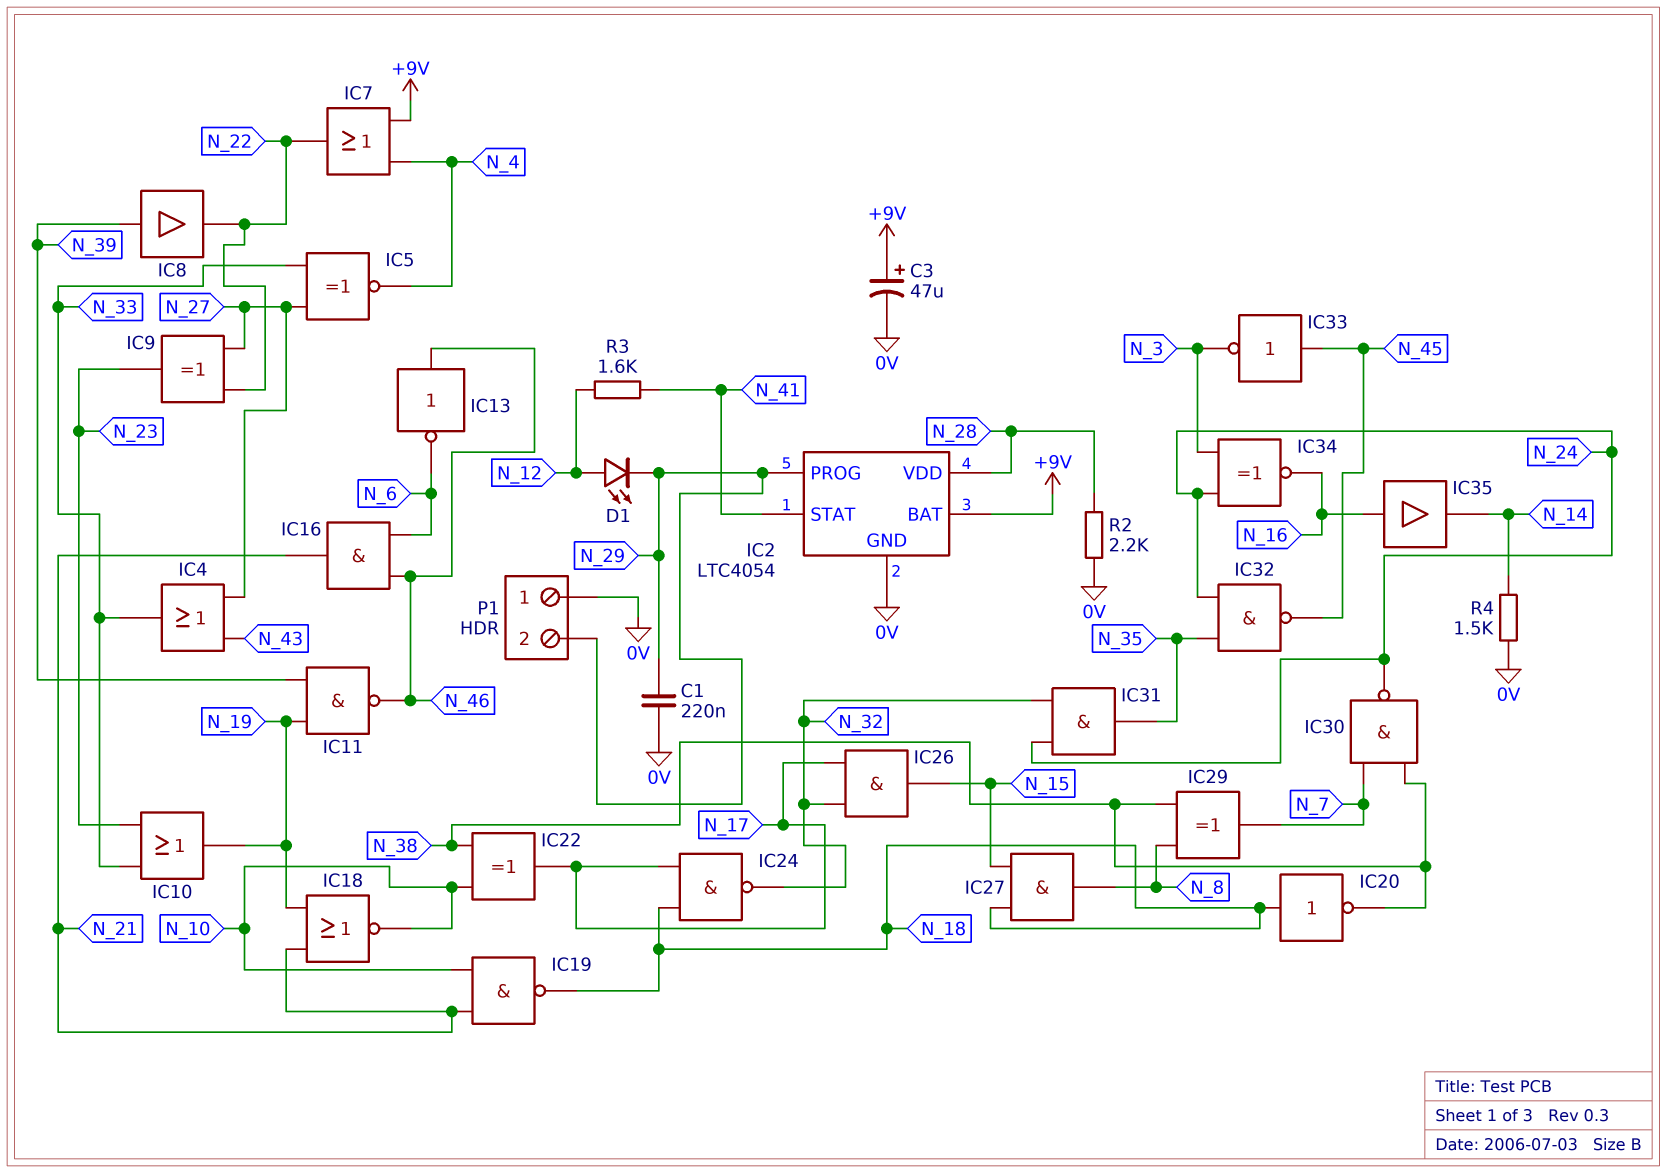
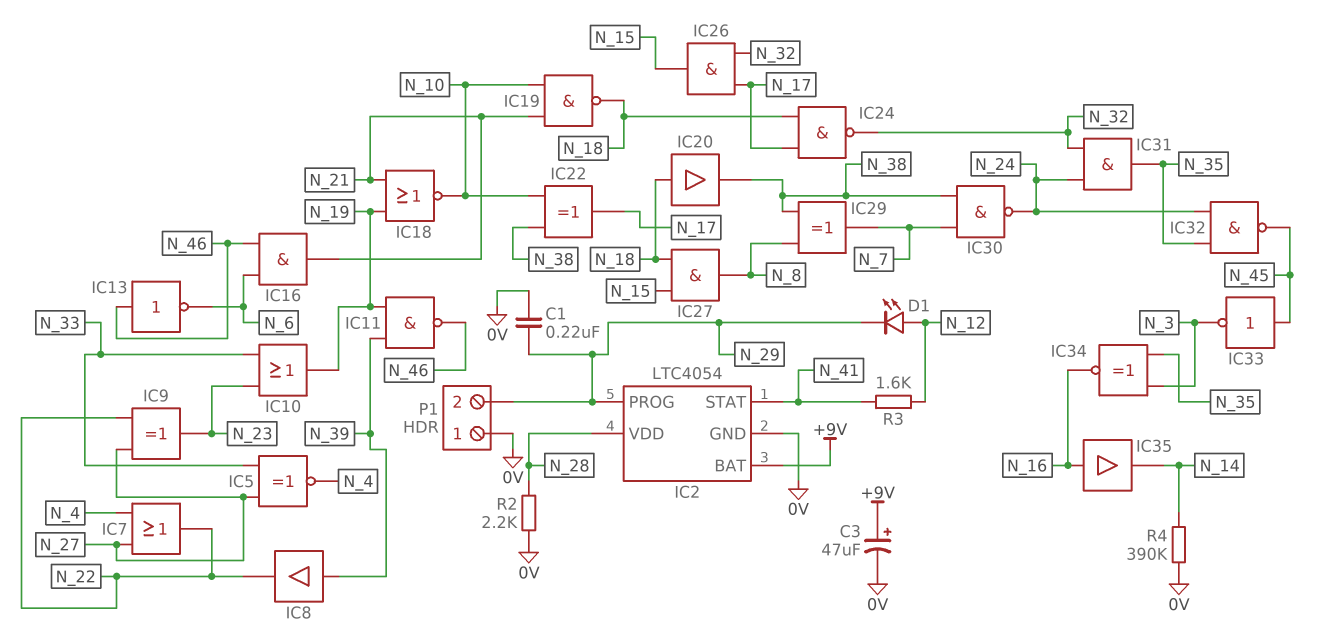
IC4: OR (in N_27, in N_43, out N_33) -> none
IC7: OR (in +9V, in N_4, out N_22) -> OR (in N_4, in N_27, out N_22)
IC20: NOT (in N_18, out N_38) -> buffer (in N_18, out N_38)
IC34: XNOR (in N_3, in N_24, out N_16) -> XNOR (in N_3, in N_35, out N_16)
R4: 1.5k (0V, N_14) -> 390k (0V, N_14)

